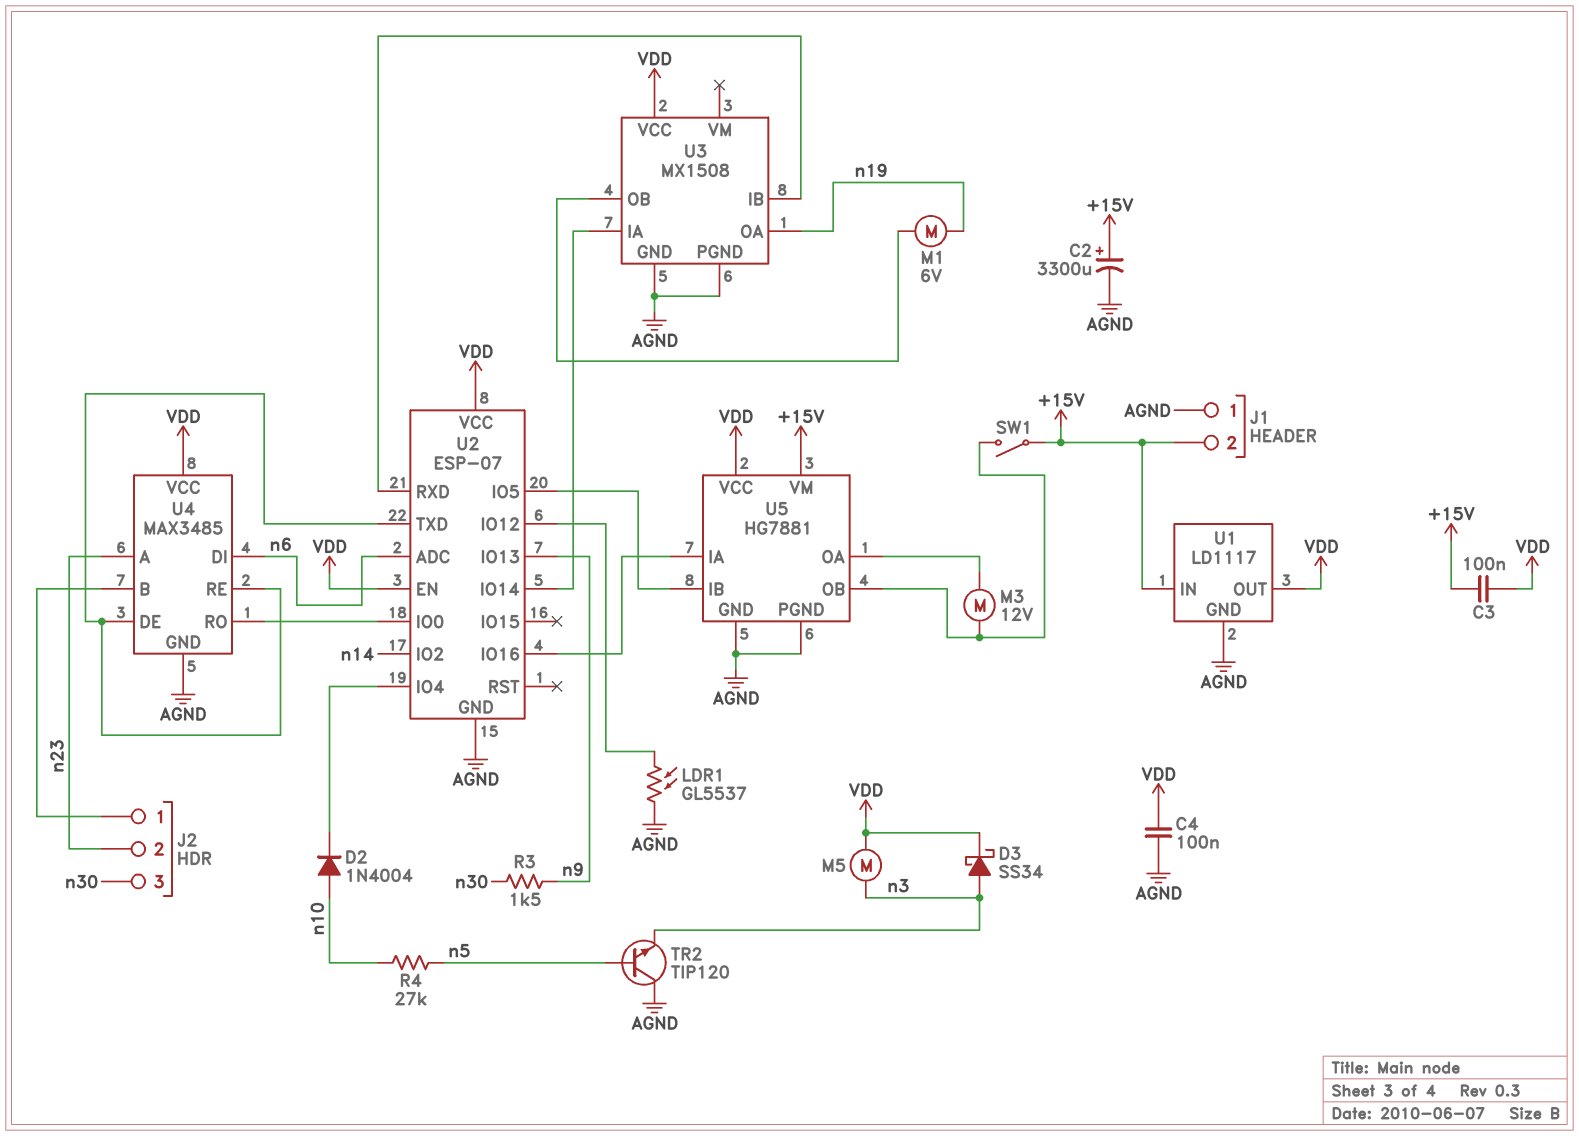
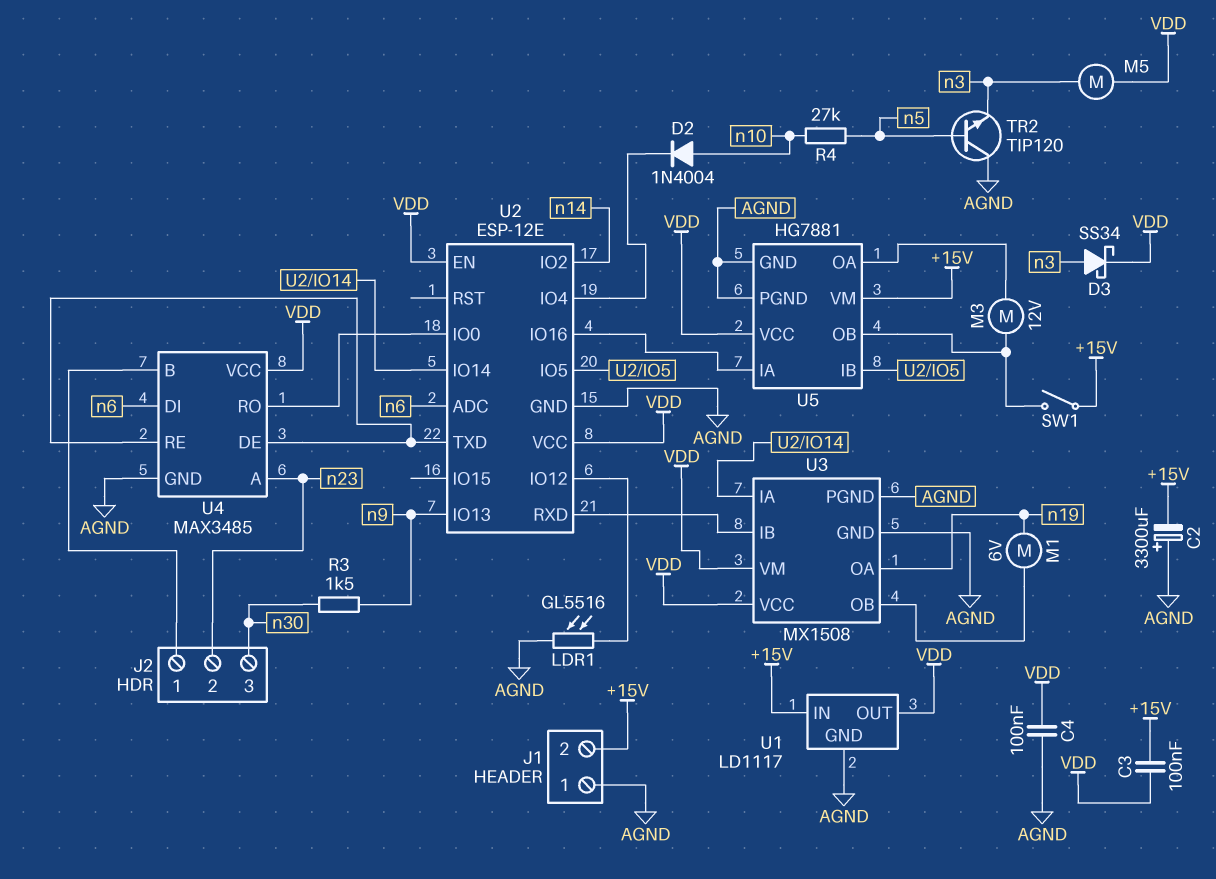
C2: 3300uF (plus +15V, minus AGND) -> 3300uF (plus AGND, minus +15V)
LDR1: GL5537 (AGND, U2/IO12) -> GL5516 (AGND, U2/IO12)
U2: ESP-07 -> ESP-12E
U3 pin VM: none -> VDD

